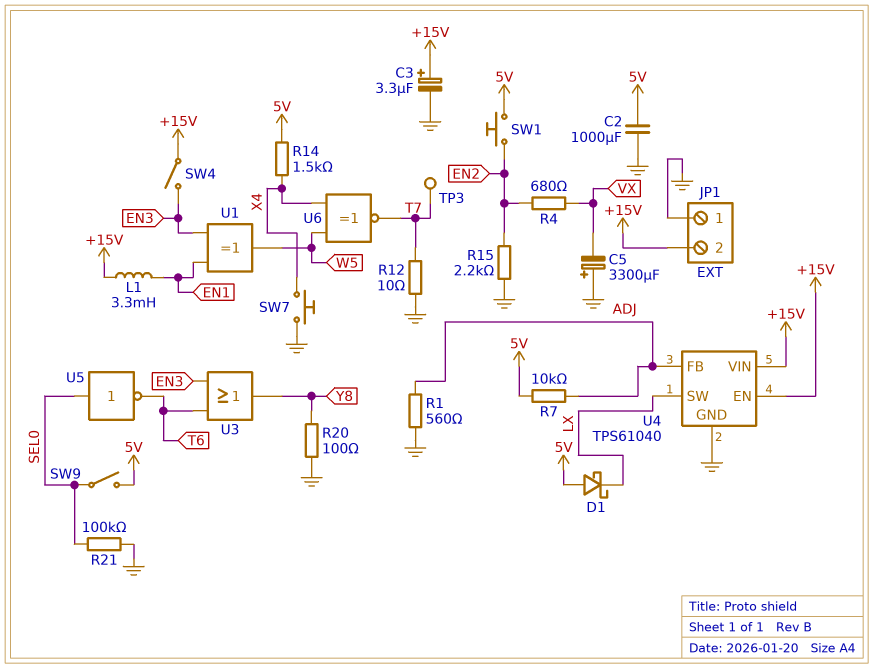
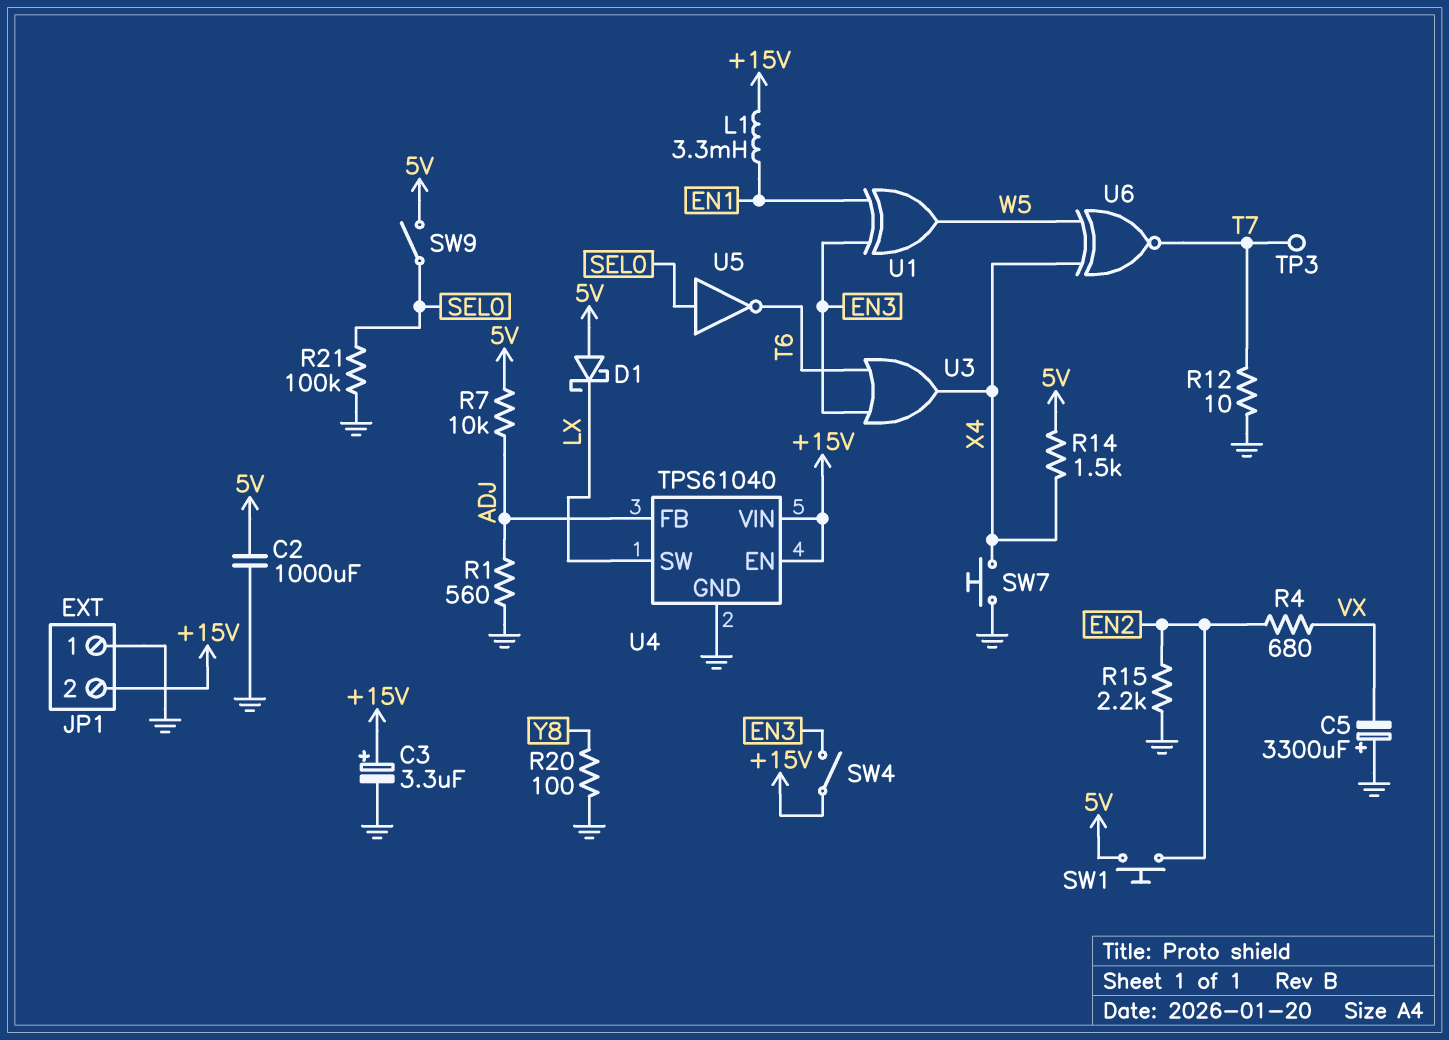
U3: OR (in EN3, in T6, out Y8) -> OR (in EN3, in T6, out X4)

